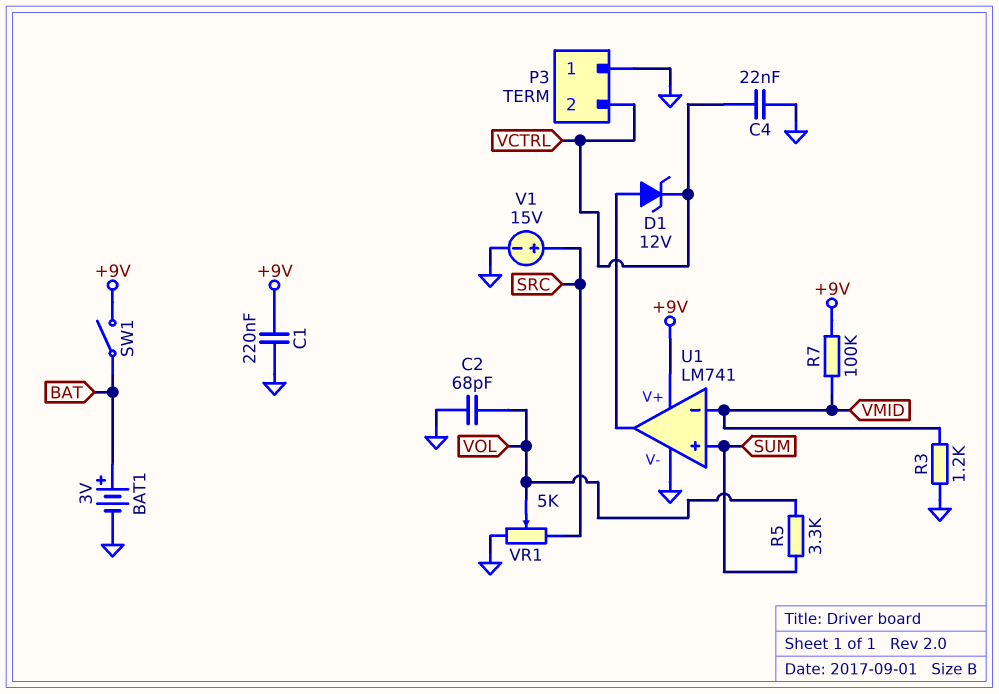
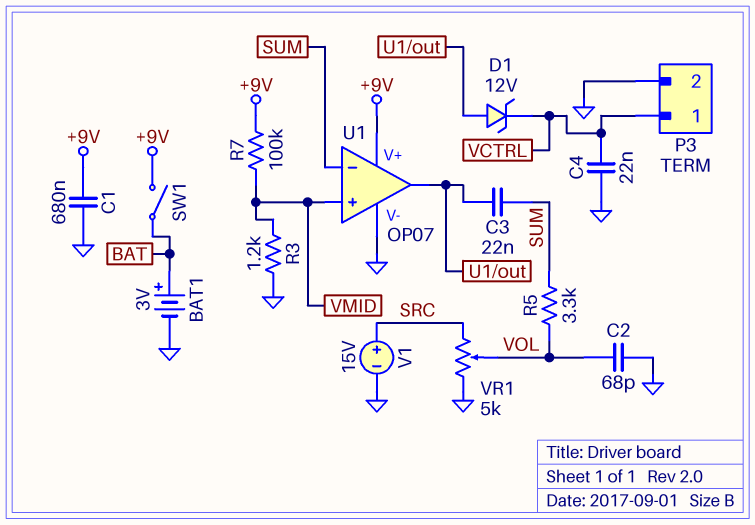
C1: 220nF (+9V, GND) -> 680nF (+9V, GND)
C3: none -> 22nF (SUM, U1/out)
P3 pin 1: GND -> VCTRL
P3 pin 2: VCTRL -> GND
U1: LM741 -> OP07
U1 pin in+: SUM -> VMID
U1 pin in-: VMID -> SUM

